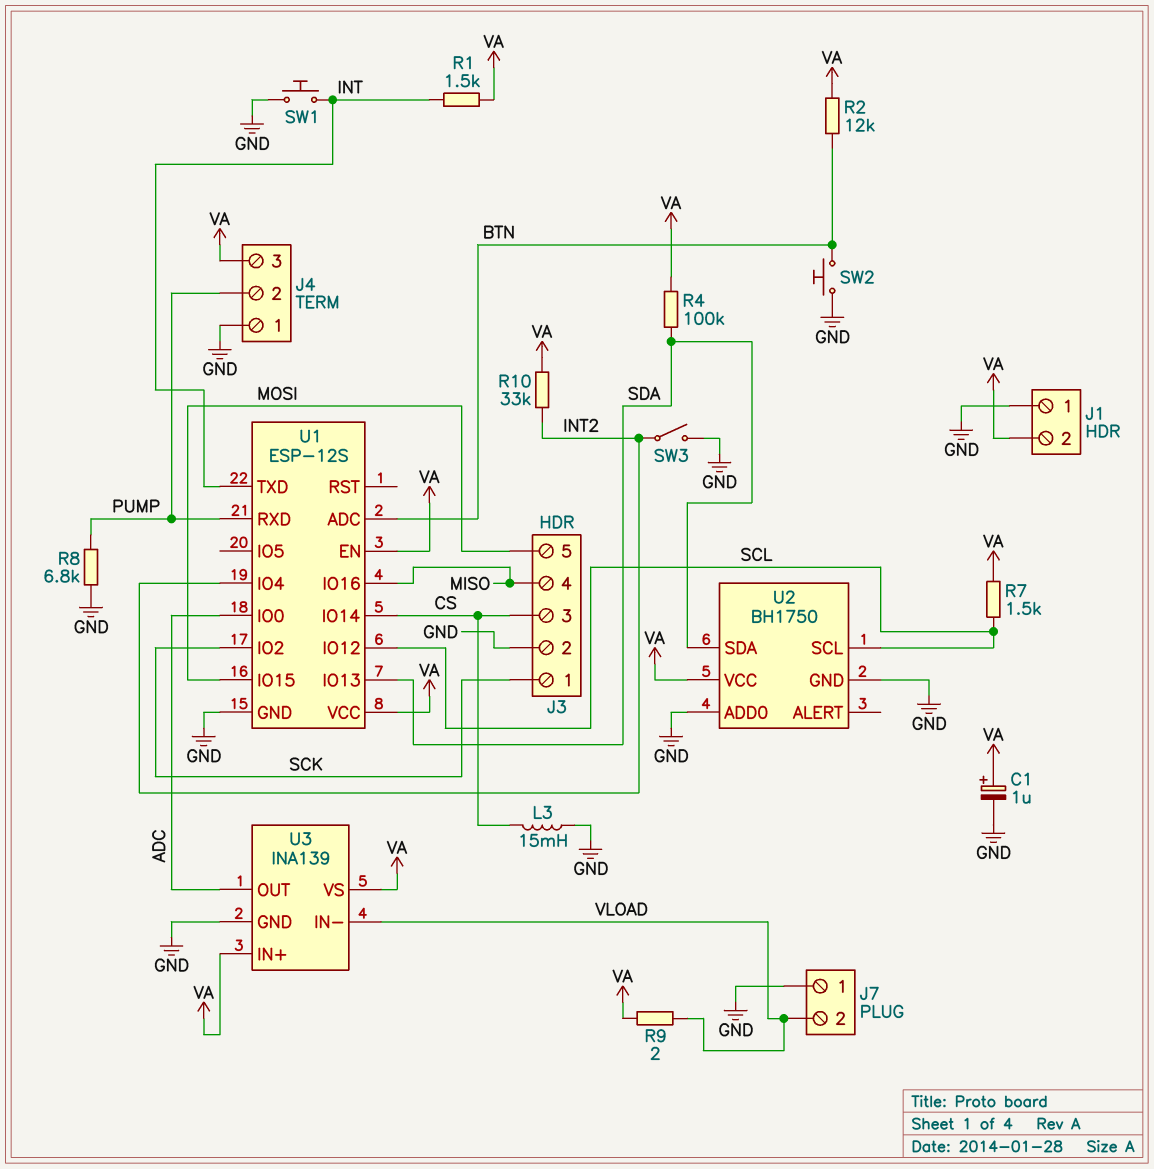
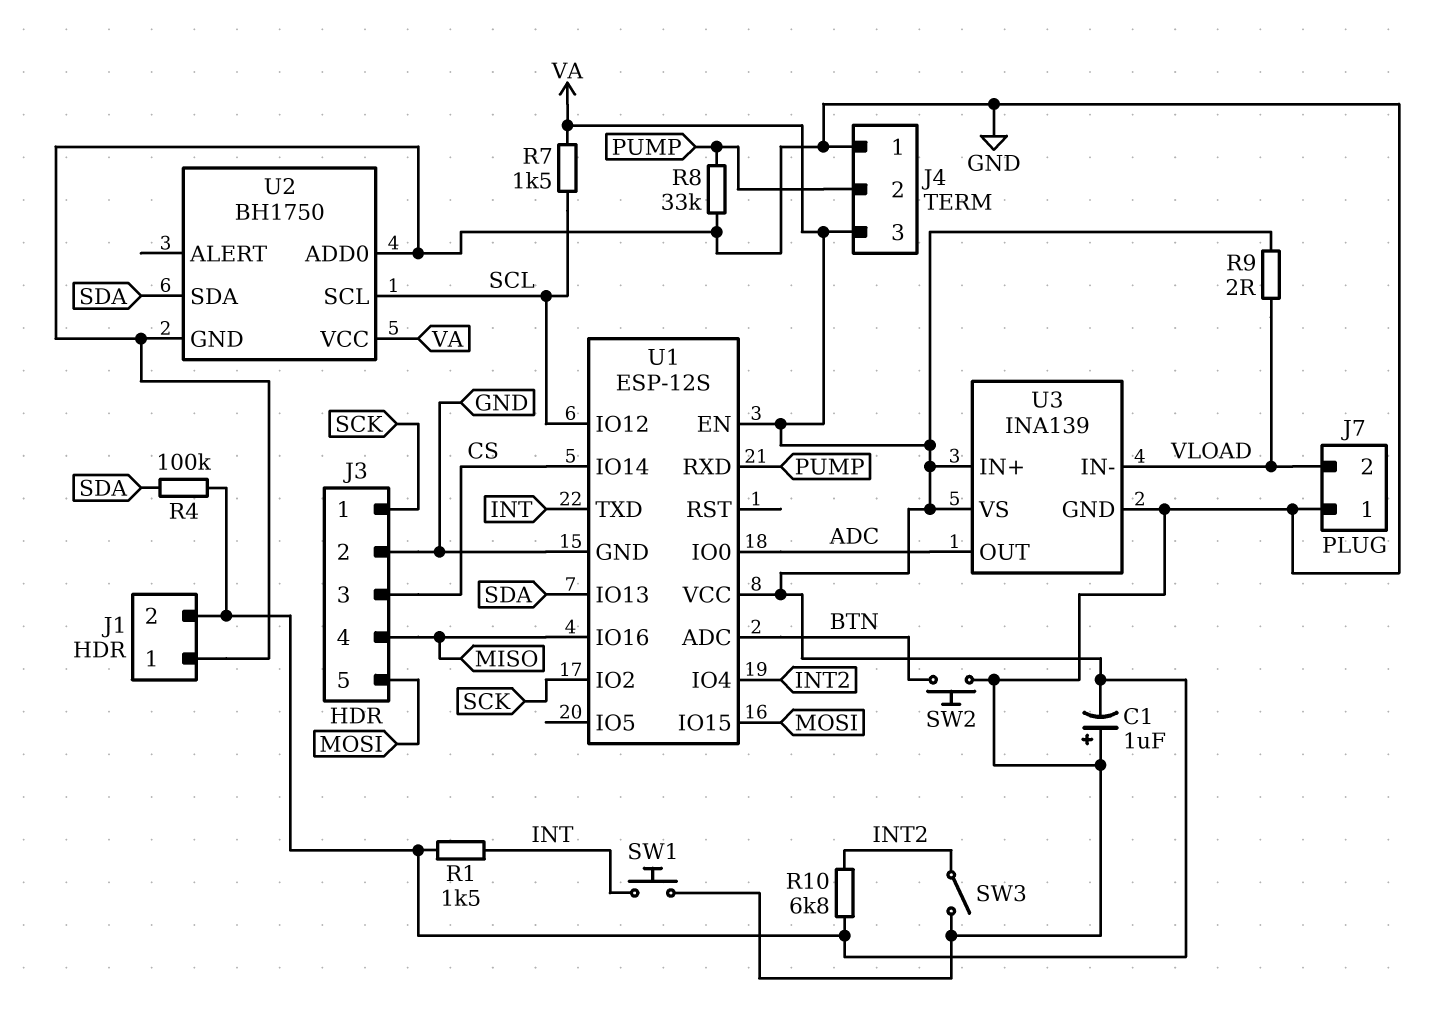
C1: 1uF (plus VA, minus GND) -> 1uF (plus GND, minus VA)
L3: 15mH (CS, GND) -> none
R2: 12k (BTN, VA) -> none
R8: 6.8k (GND, PUMP) -> 33k (GND, PUMP)
R10: 33k (INT2, VA) -> 6.8k (INT2, VA)

